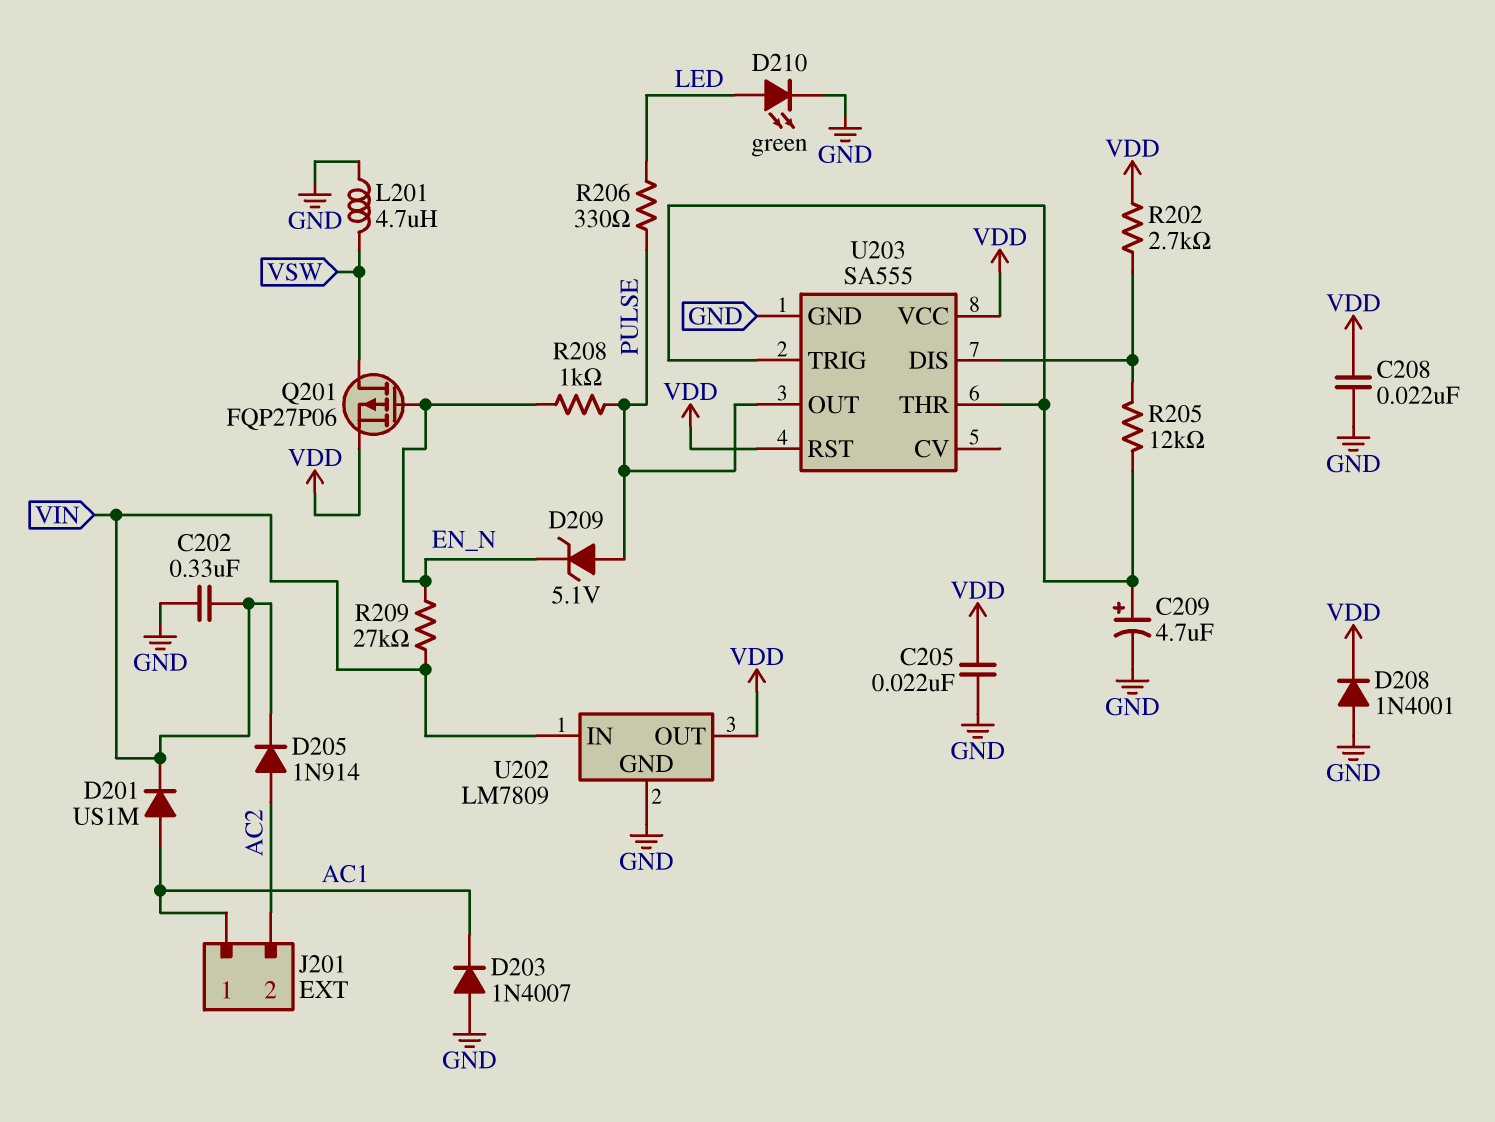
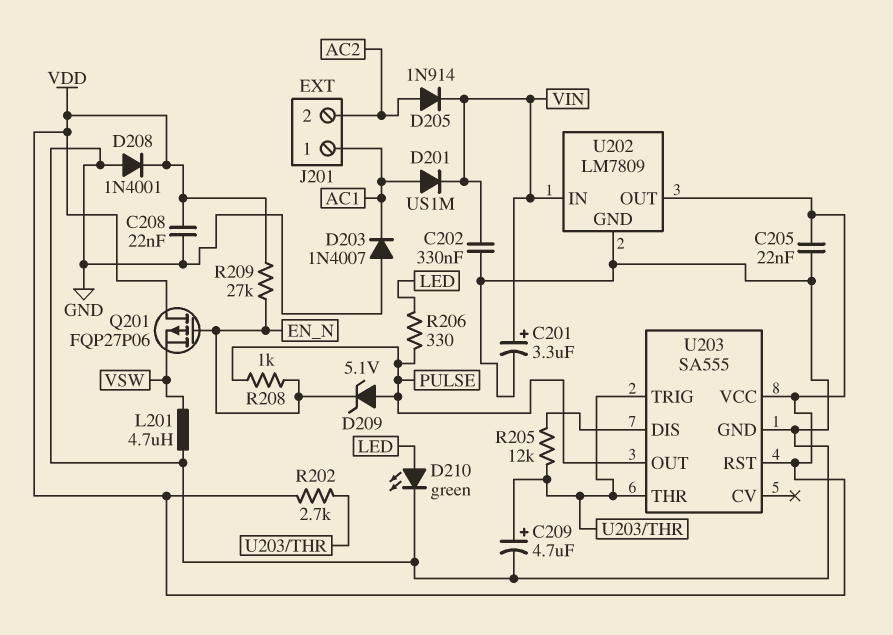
C201: none -> 3.3uF (plus VIN, minus GND)
Q201: PMOS FQP27P06 (G EN_N, D VSW, S VDD) -> PMOS FQP27P06 (G EN_N, D VDD, S VSW)
R202: 2.7k (U203/DIS, VDD) -> 2.7k (U203/THR, VDD)
R209: 27k (EN_N, VIN) -> 27k (EN_N, VDD)

